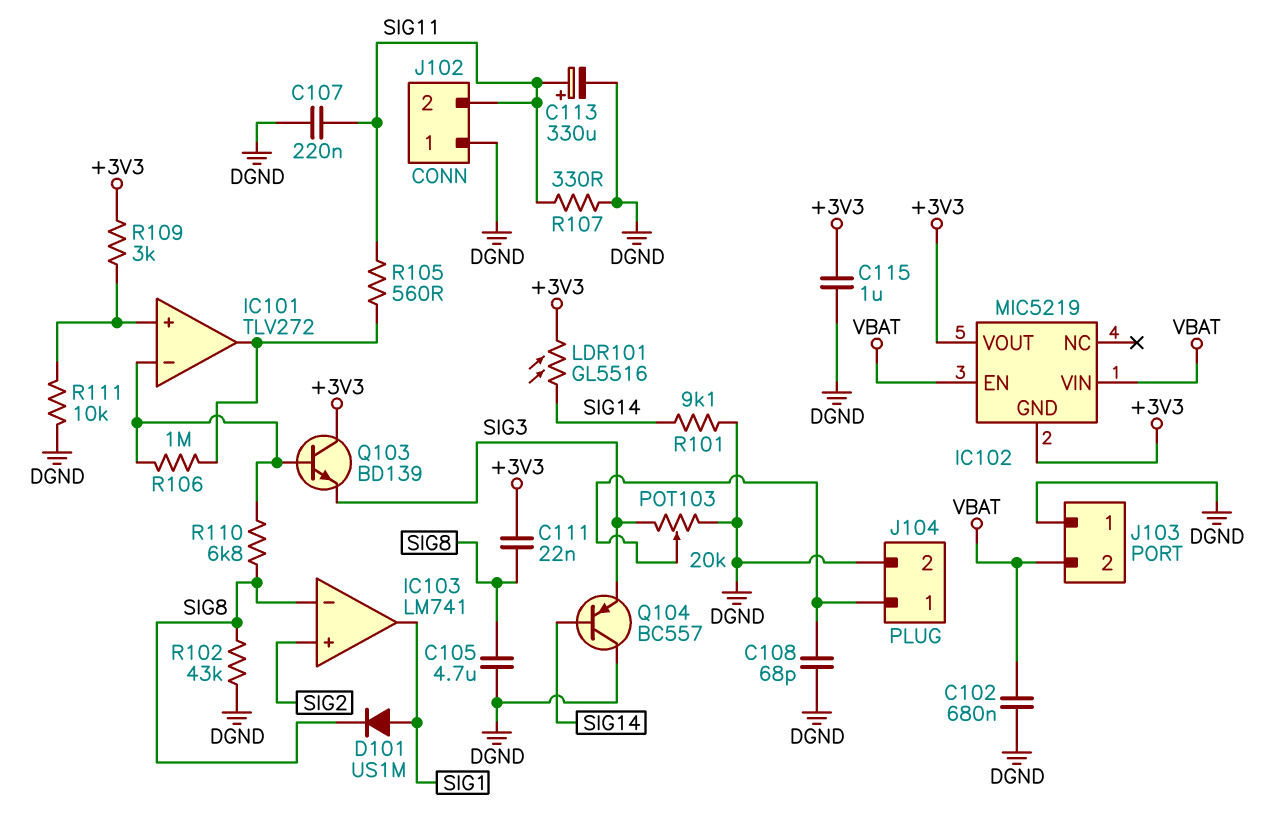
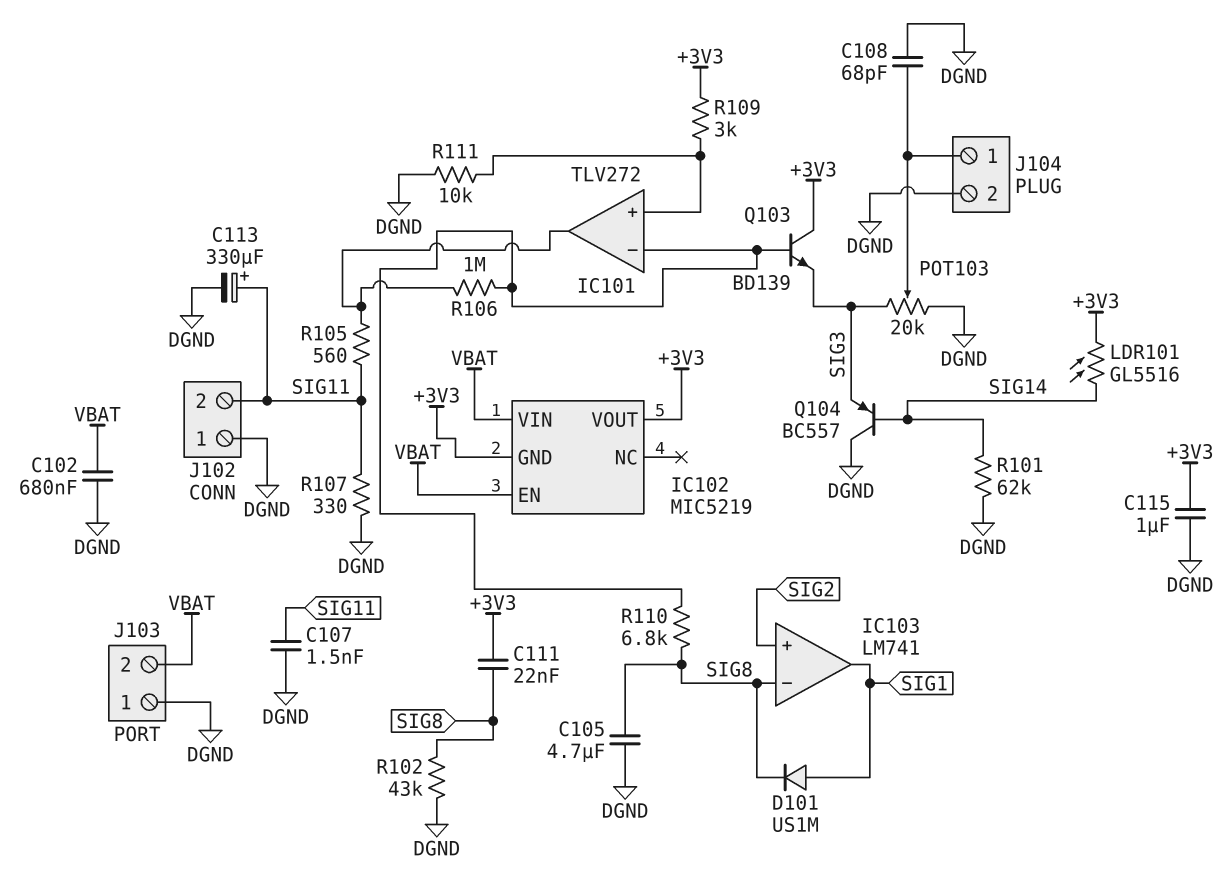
C107: 220nF (DGND, SIG11) -> 1.5nF (DGND, SIG11)
R101: 9.1k (DGND, SIG14) -> 62k (DGND, SIG14)

